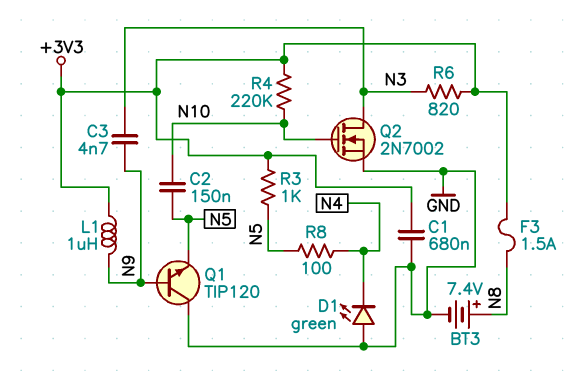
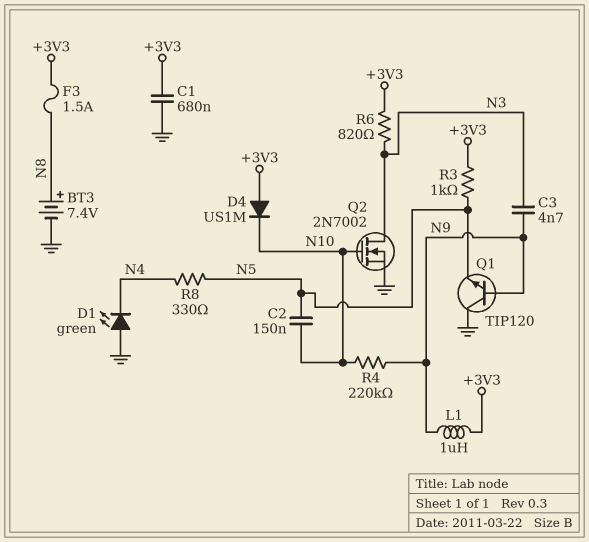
D4: none -> diode US1M (A +3V3, K N10)
R4: 220k (+3V3, N10) -> 220k (N9, N10)
R8: 100 (N4, N5) -> 330 (N4, N5)

